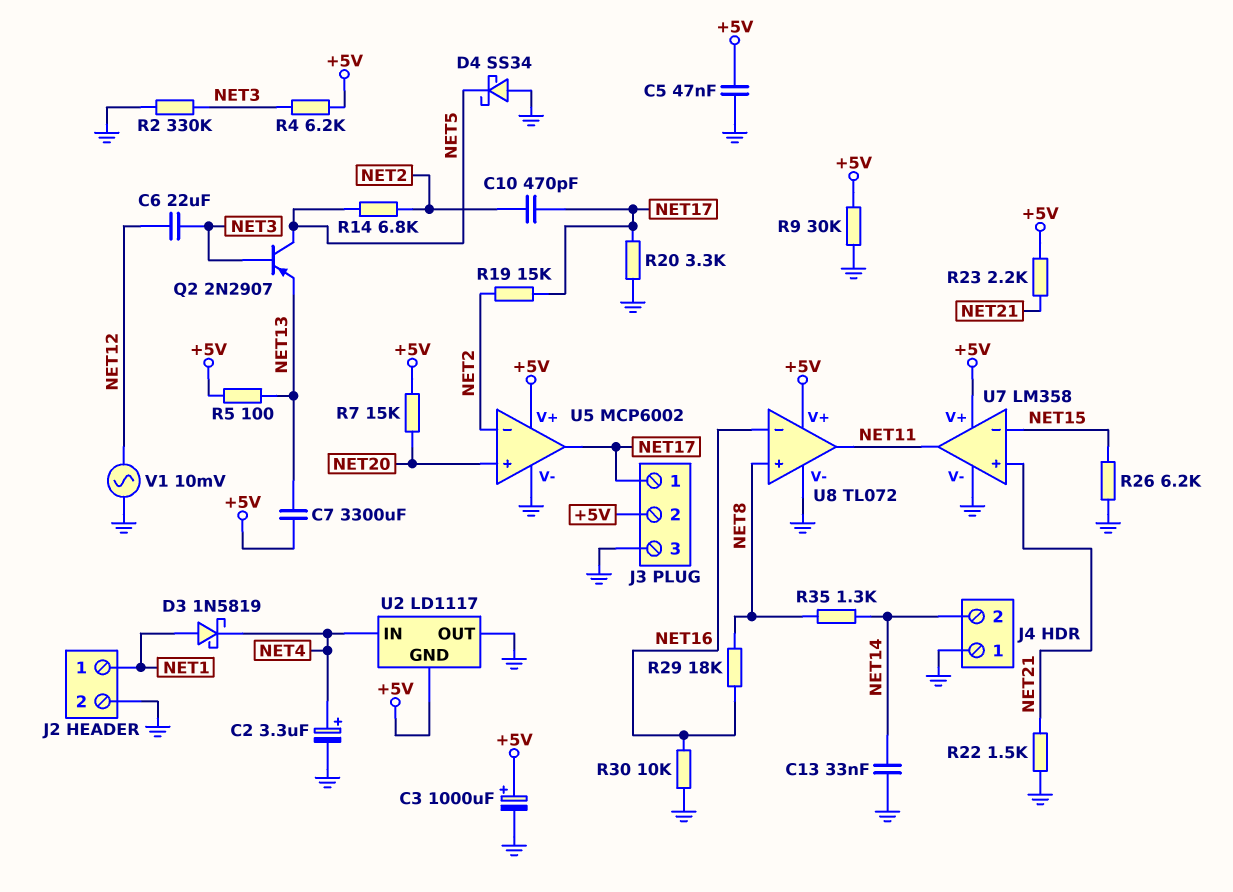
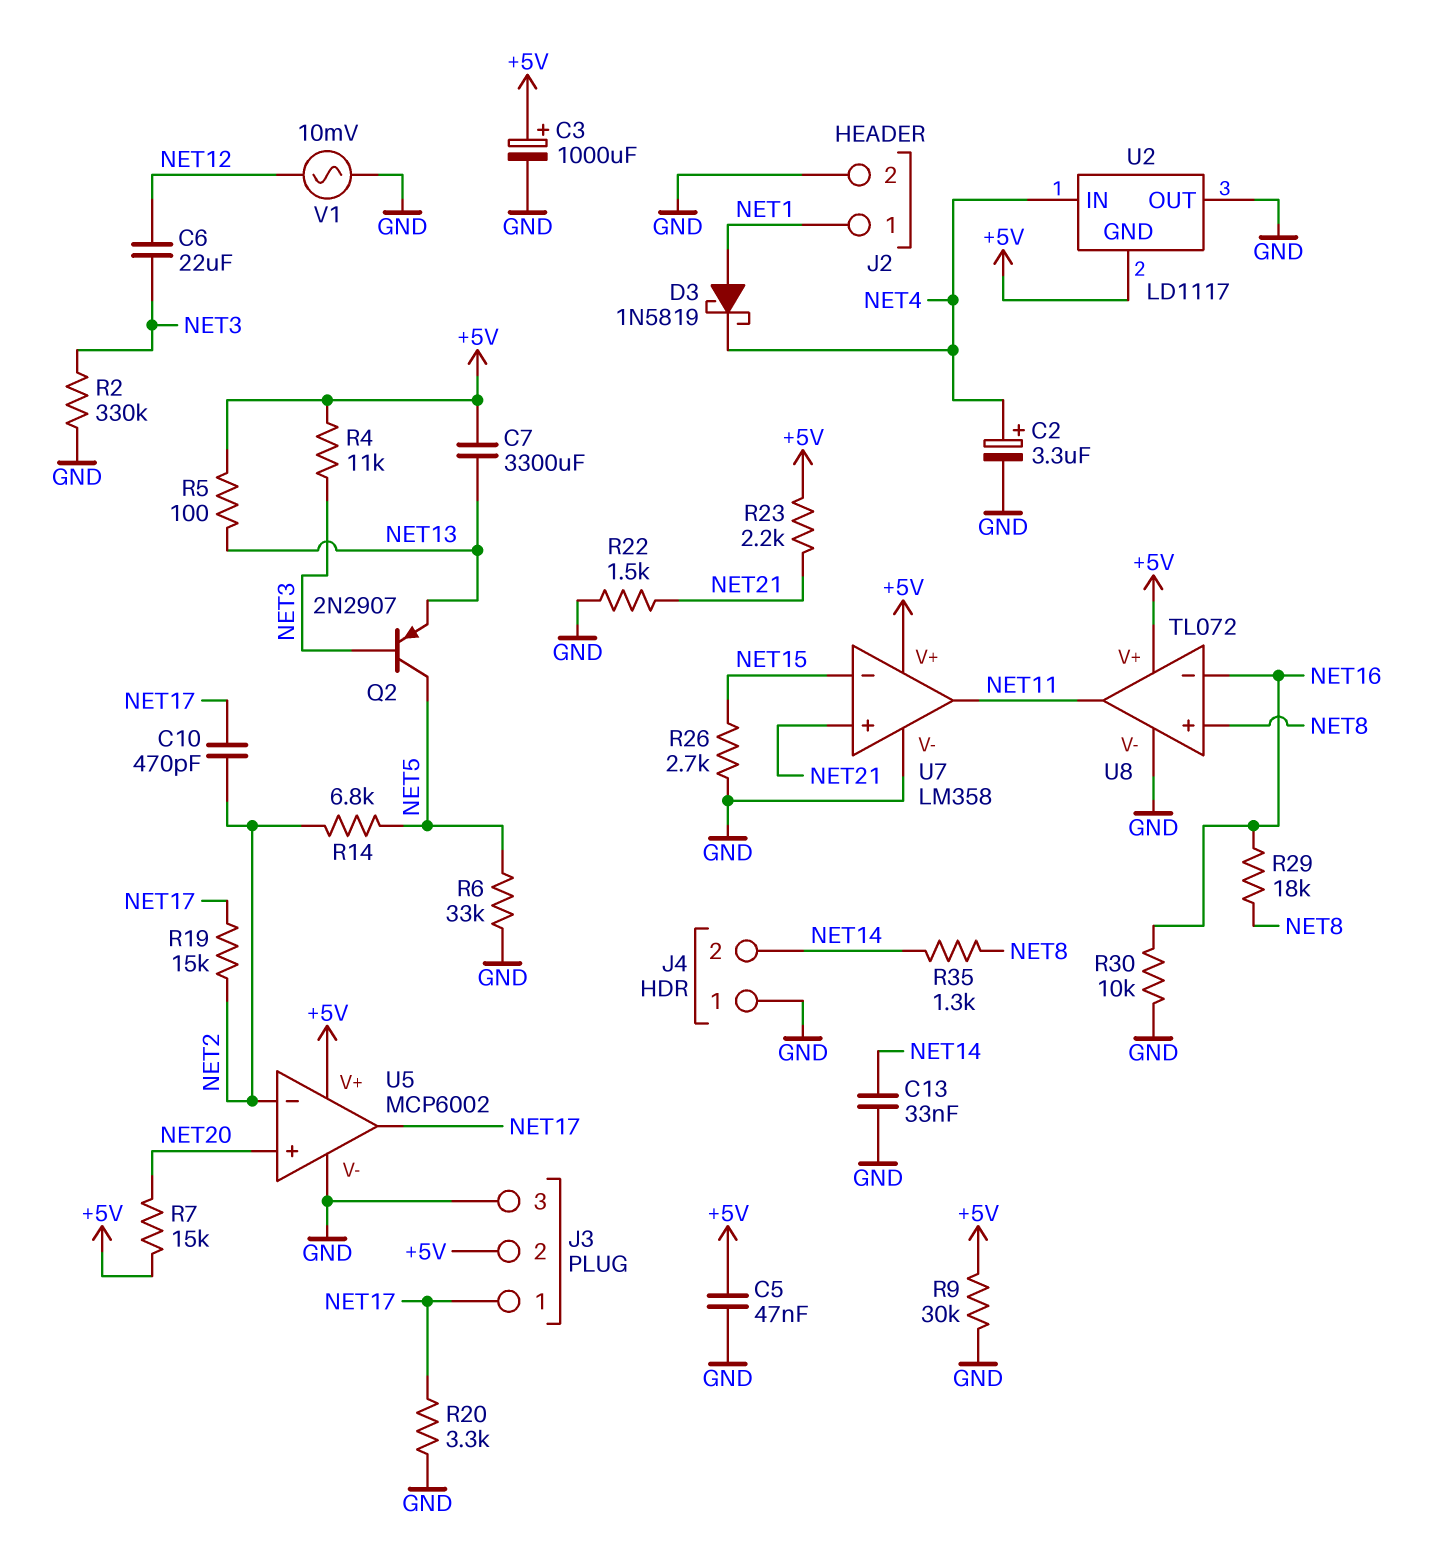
D4: schottky SS34 (A GND, K NET5) -> none
R4: 6.2k (+5V, NET3) -> 11k (+5V, NET3)
R6: none -> 33k (GND, NET5)
R26: 6.2k (GND, NET15) -> 2.7k (GND, NET15)

